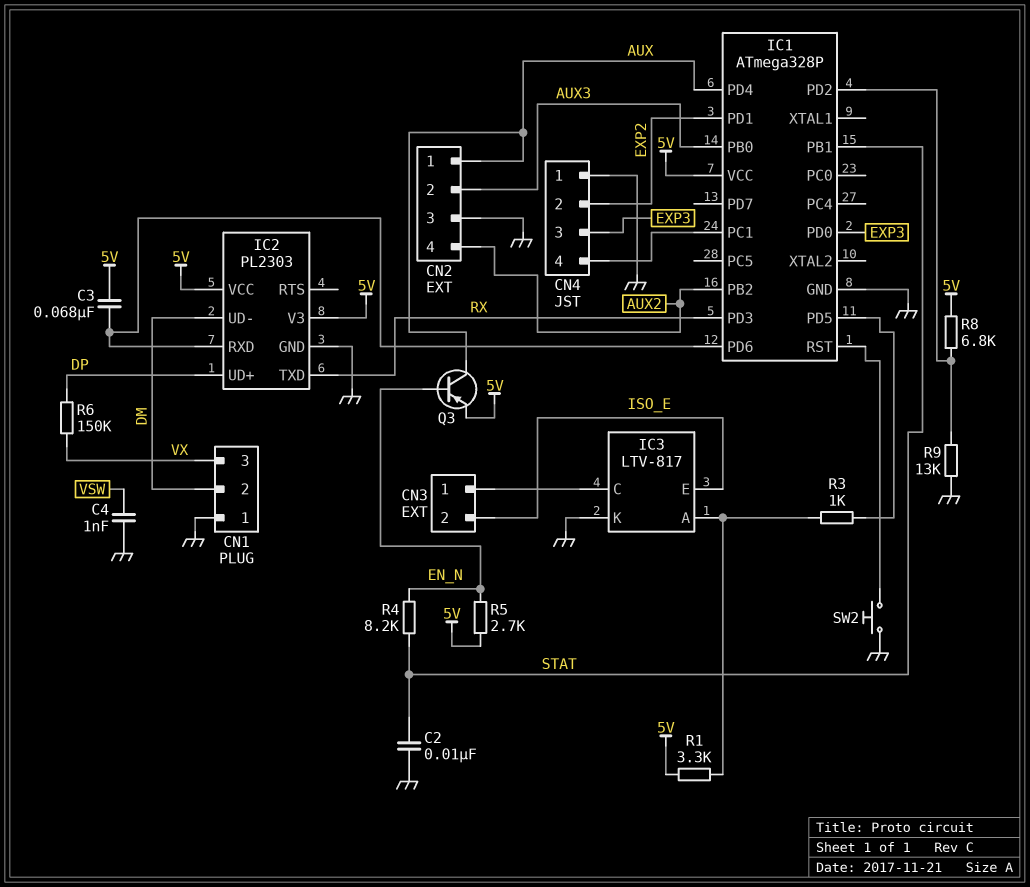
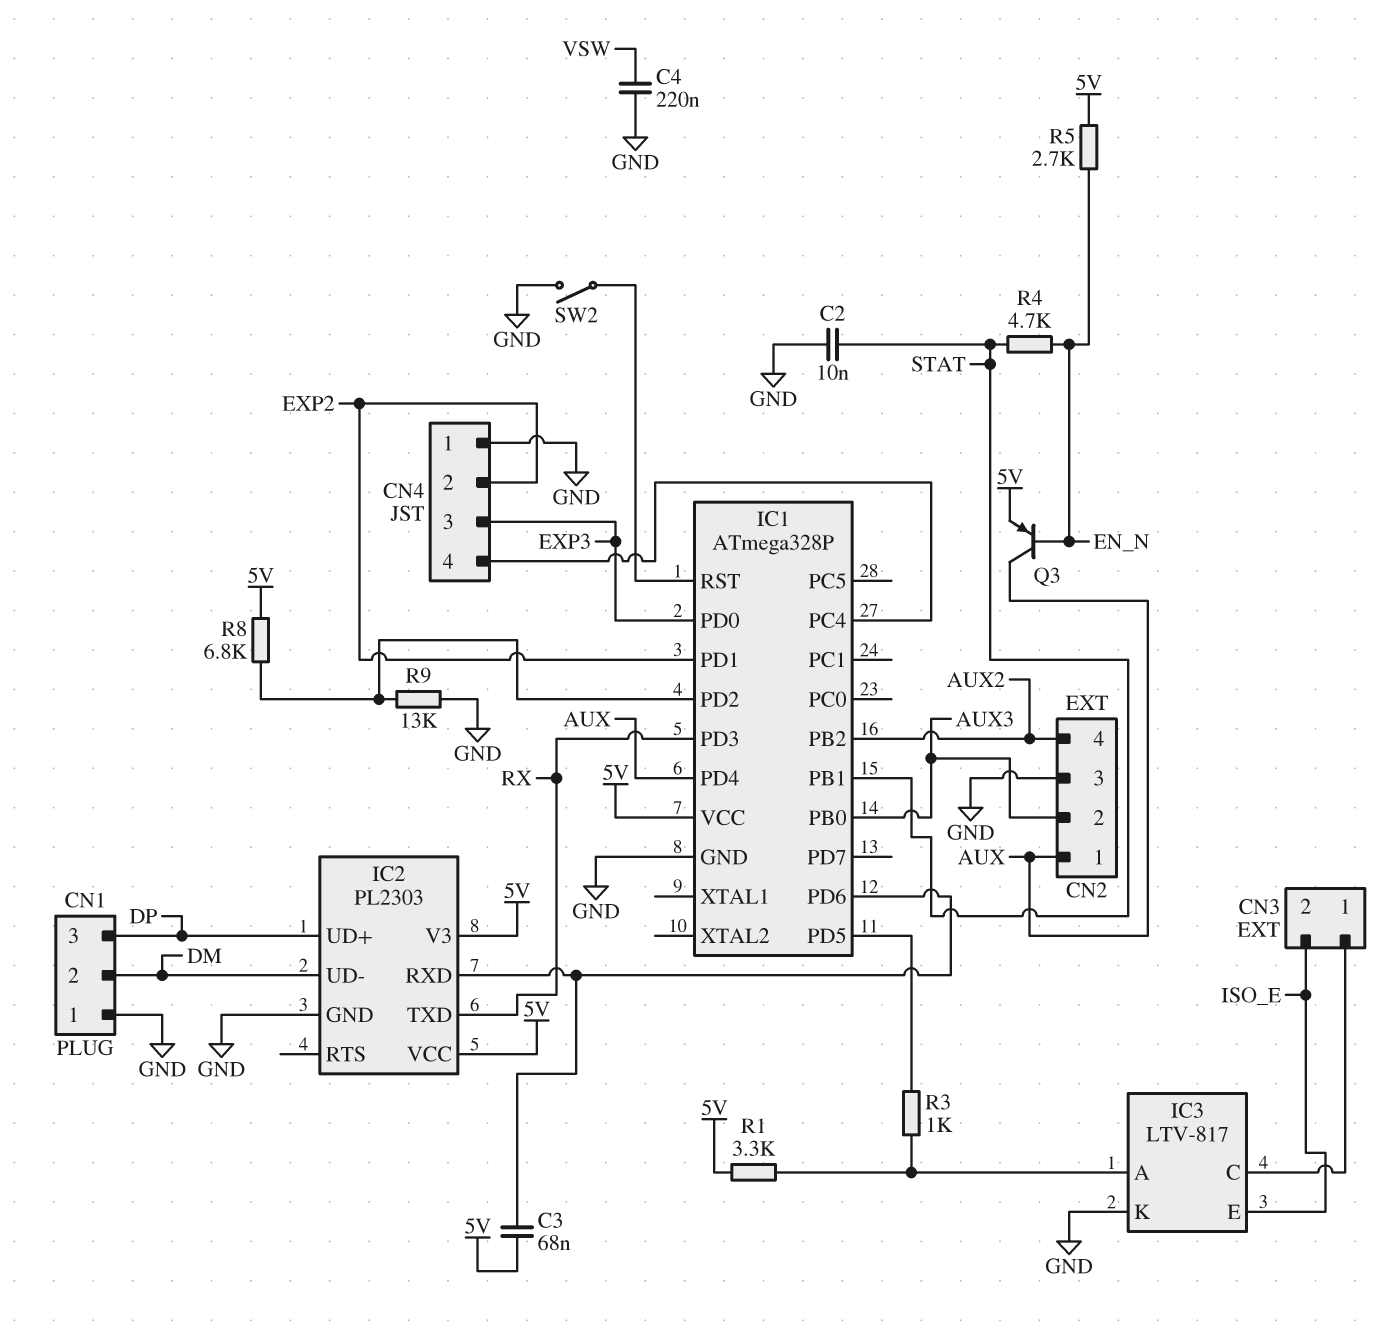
C4: 1nF (GND, VSW) -> 220nF (GND, VSW)
CN1 pin 3: VX -> DP
IC1 pin PC1: CN4/4 -> none
IC1 pin PC4: none -> CN4/4
R4: 8.2k (EN_N, STAT) -> 4.7k (EN_N, STAT)
R6: 150k (DP, VX) -> none
SW2: button (GND, IC1/RST) -> switch (GND, IC1/RST)

